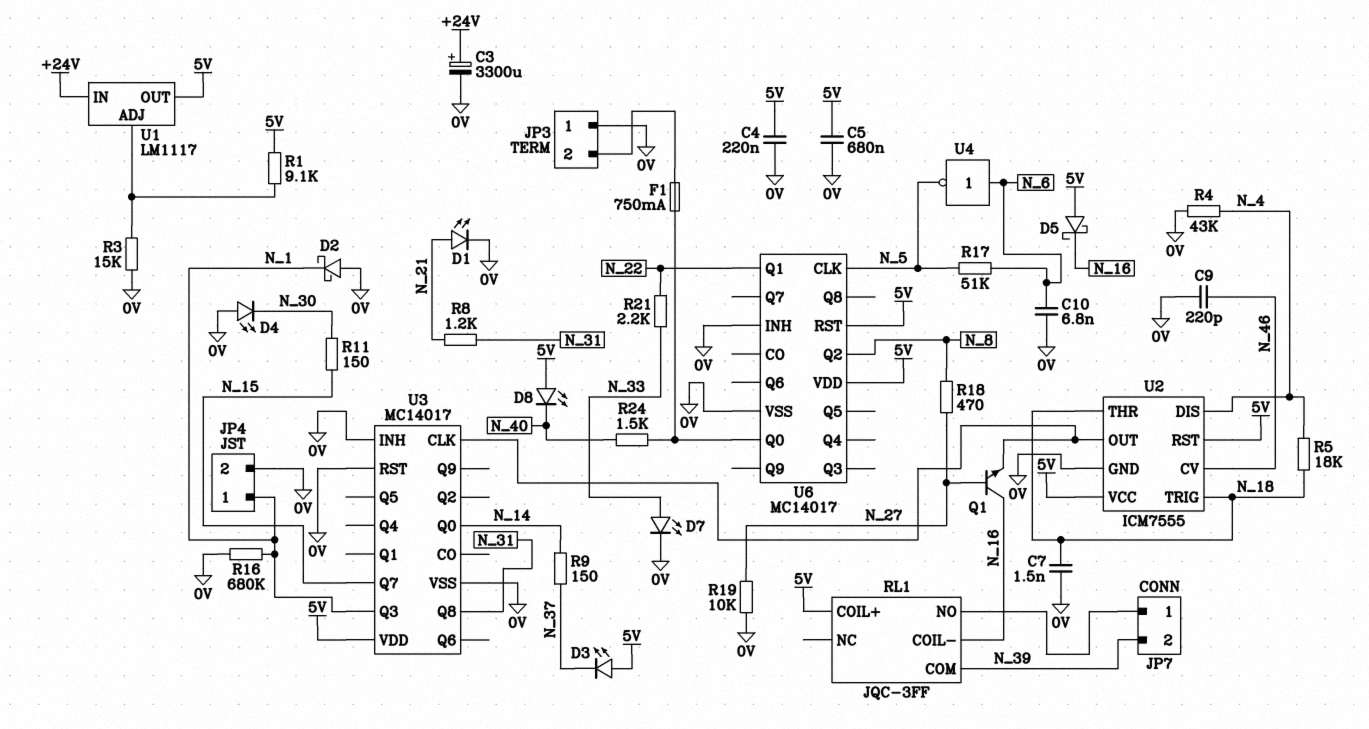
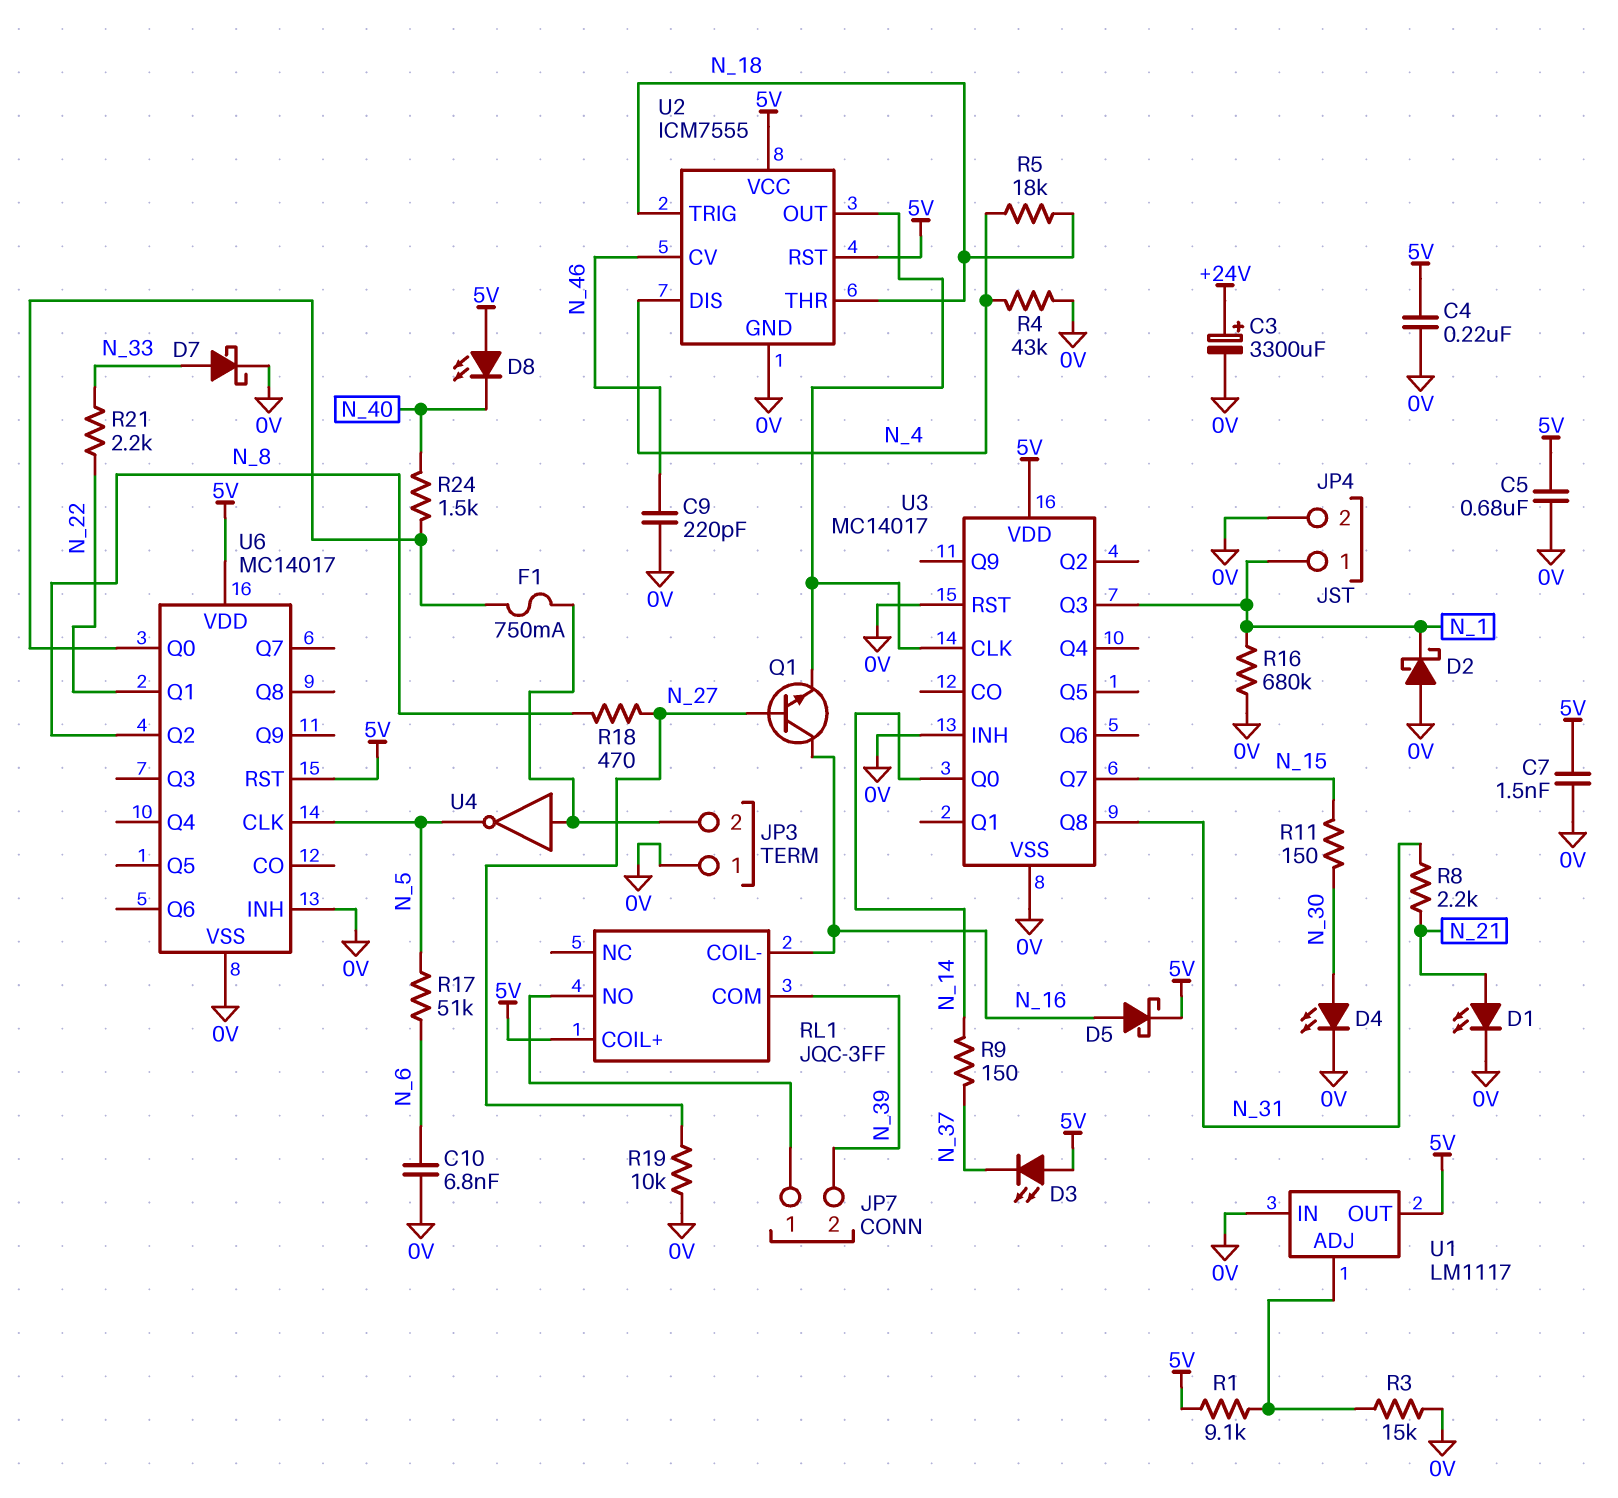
C7: 1.5nF (0V, N_18) -> 1.5nF (0V, 5V)
D4: LED (A 0V, K N_30) -> LED (A N_30, K 0V)
D5: schottky (A 5V, K N_16) -> schottky (A N_16, K 5V)
D7: LED (A N_33, K 0V) -> schottky (A N_33, K 0V)
R8: 1.2k (N_21, N_31) -> 2.2k (N_21, N_31)
U1 pin IN: +24V -> 0V
U4: NOT (in N_6, out N_5) -> NOT (in JP3/2, out N_5)

